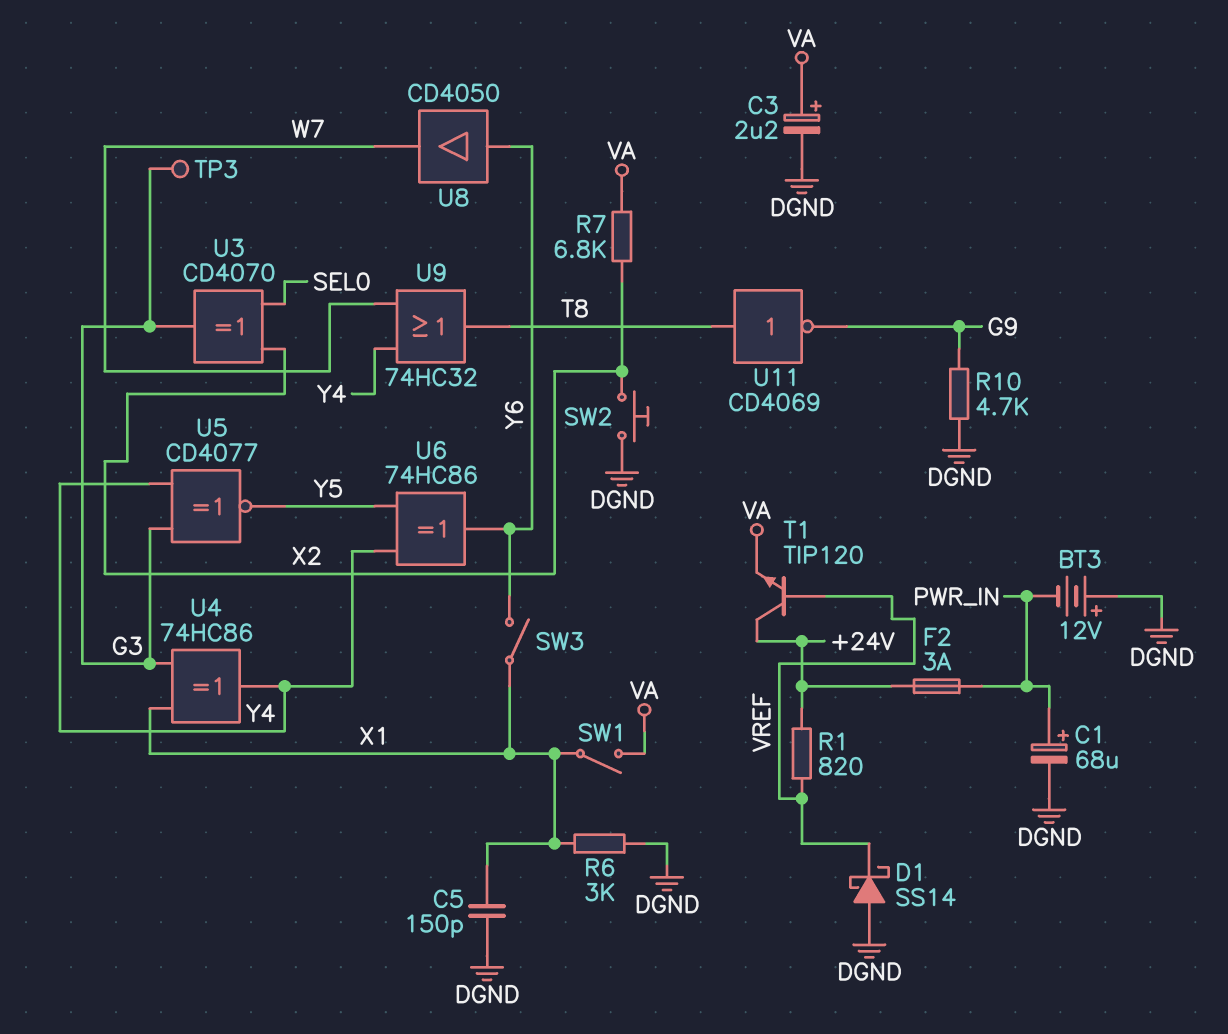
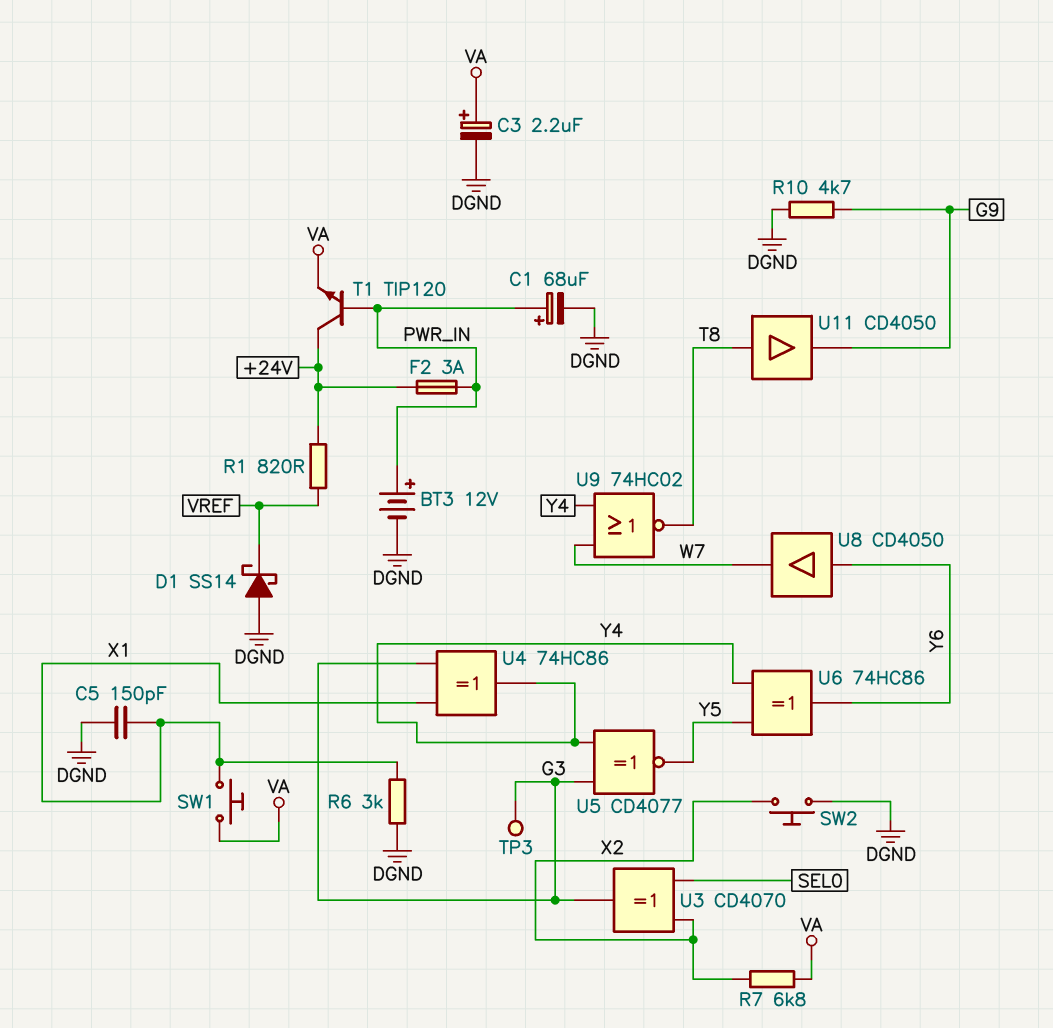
BT3: 12V (plus DGND, minus PWR_IN) -> 12V (plus PWR_IN, minus DGND)
SW1: switch (VA, X1) -> button (VA, X1)
SW3: switch (X1, Y6) -> none
T1: NPN TIP120 (B VREF, C +24V, E VA) -> NPN TIP120 (B PWR_IN, C +24V, E VA)
U9: OR 74HC32 (in W7, in Y4, out T8) -> NOR 74HC02 (in W7, in Y4, out T8)
U11: NOT CD4069 (in T8, out G9) -> buffer CD4050 (in T8, out G9)

